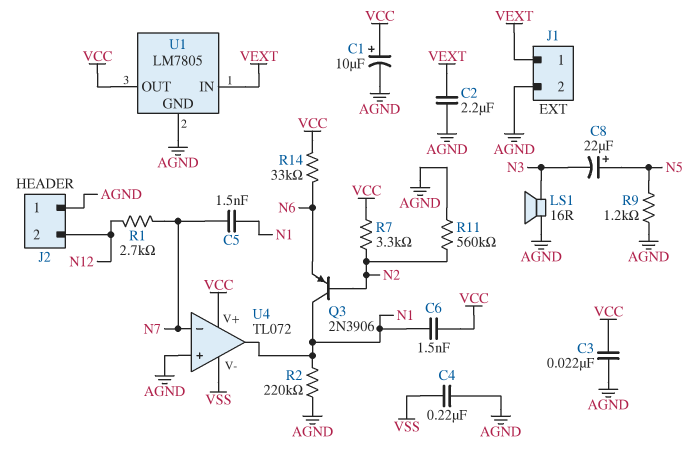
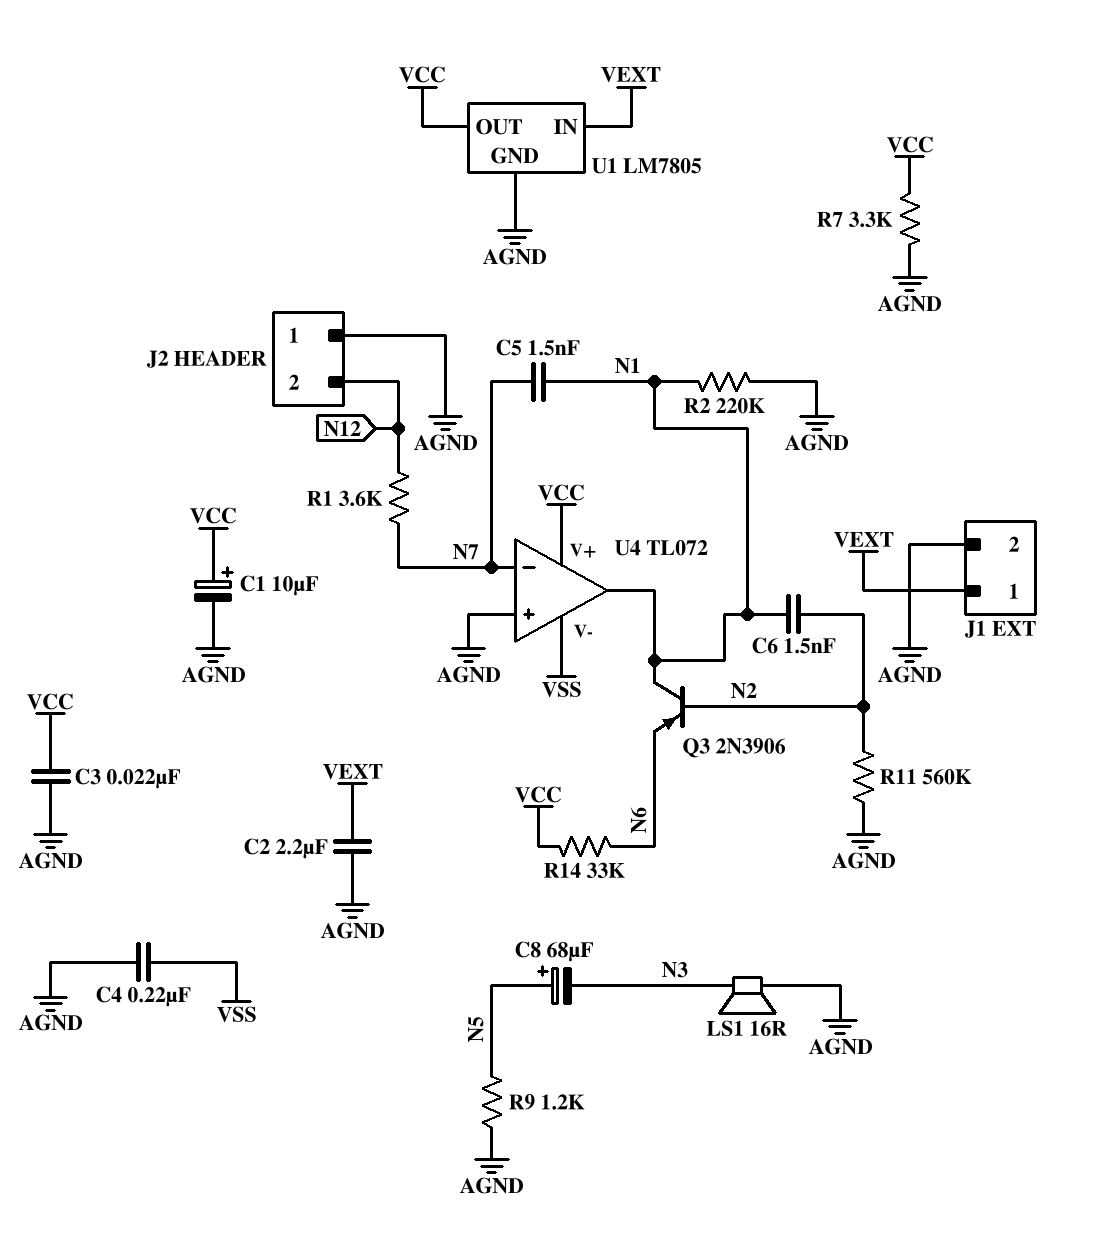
C6: 1.5nF (N1, VCC) -> 1.5nF (N1, N2)
C8: 22uF (plus N5, minus N3) -> 68uF (plus N5, minus N3)
R1: 2.7k (N7, N12) -> 3.6k (N7, N12)
R7: 3.3k (N2, VCC) -> 3.3k (AGND, VCC)

